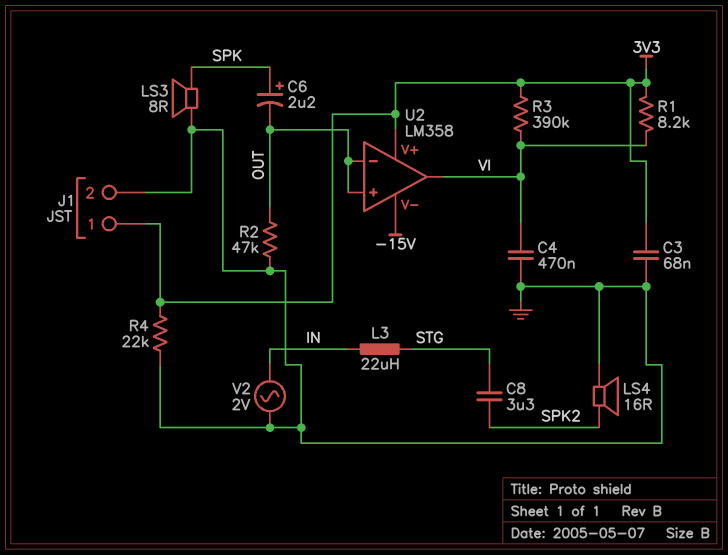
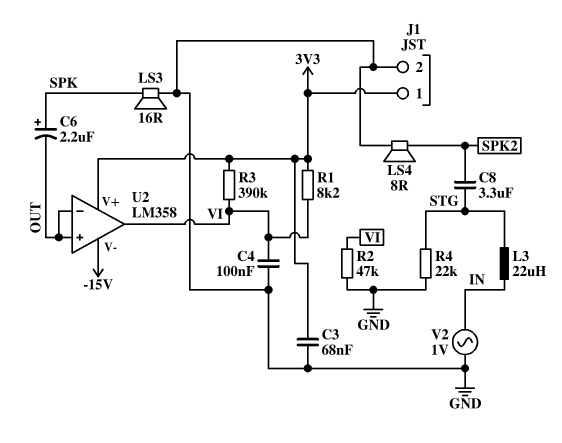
C4: 470nF (GND, VI) -> 100nF (GND, VI)
LS3: speaker 8R (GND, SPK) -> speaker 16R (GND, SPK)
LS4: speaker 16R (GND, SPK2) -> speaker 8R (GND, SPK2)
R2: 47k (GND, OUT) -> 47k (GND, VI)
R4: 22k (3V3, GND) -> 22k (GND, STG)
V2: AC 2V (GND, IN) -> AC 1V (GND, IN)

